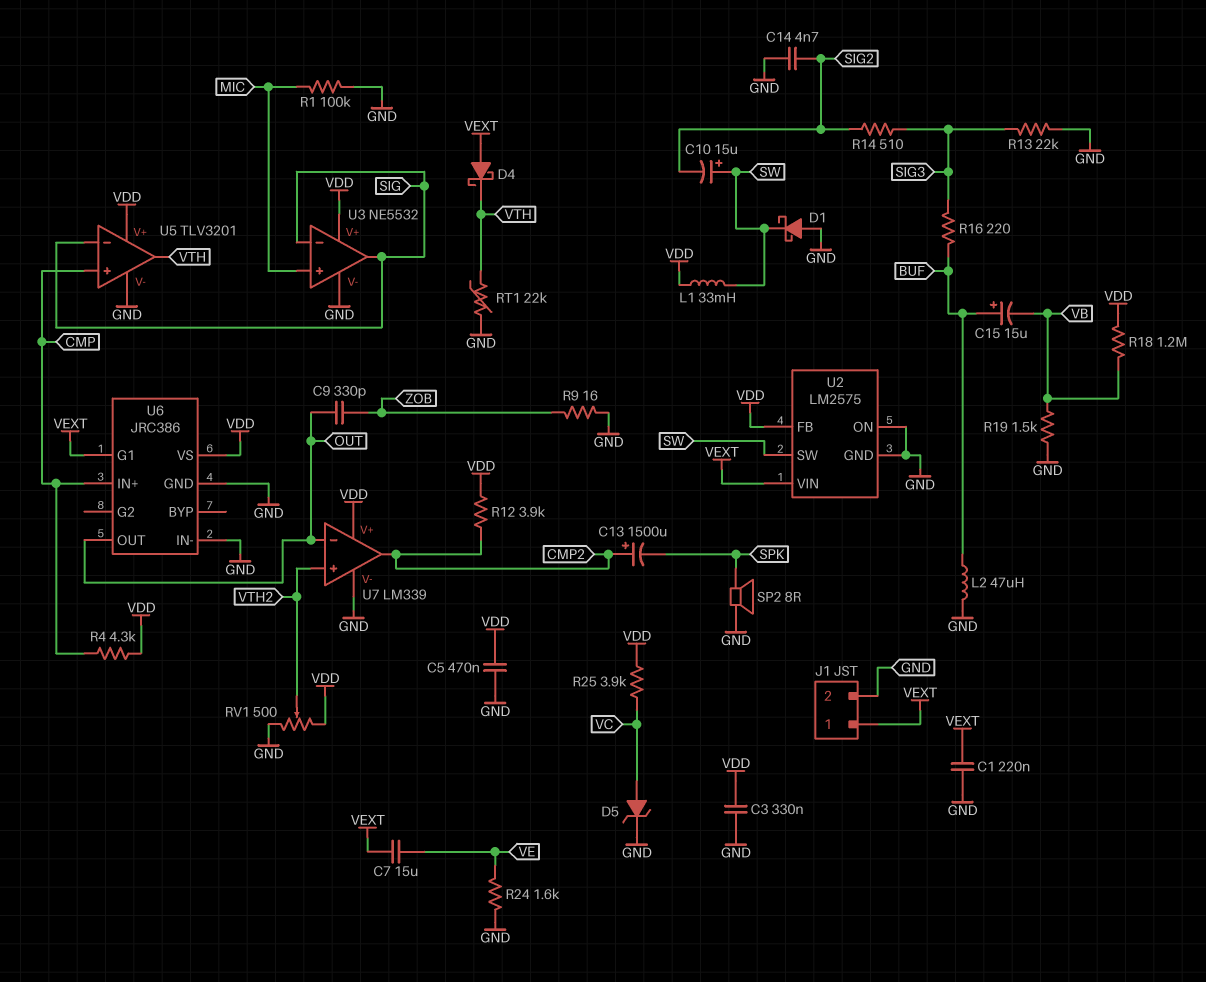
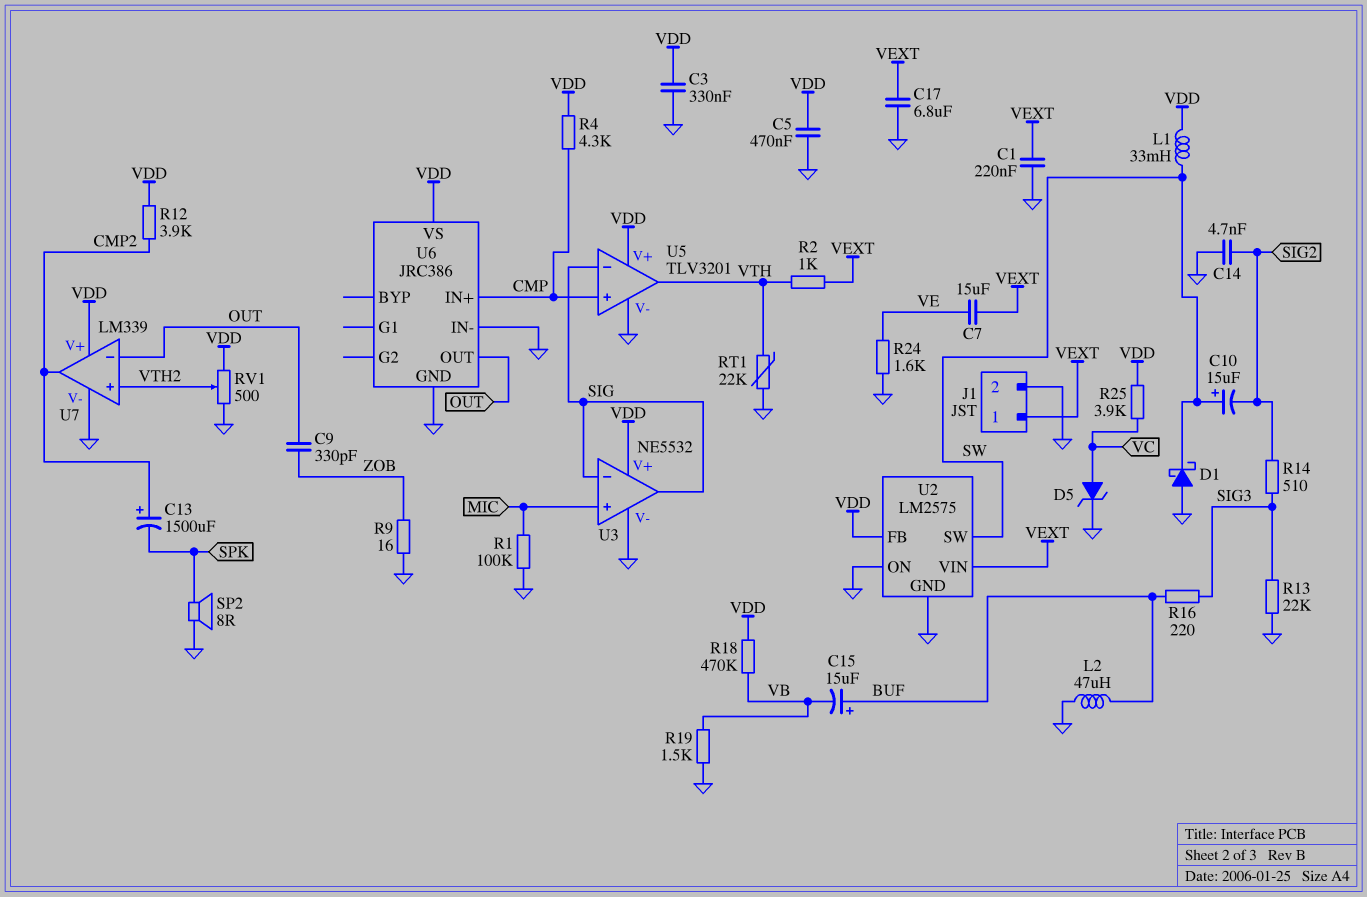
C17: none -> 6.8uF (GND, VEXT)
D4: schottky (A VEXT, K VTH) -> none
R2: none -> 1k (VEXT, VTH)
R18: 1.2M (VB, VDD) -> 470k (VB, VDD)
U6 pin G1: VEXT -> none

